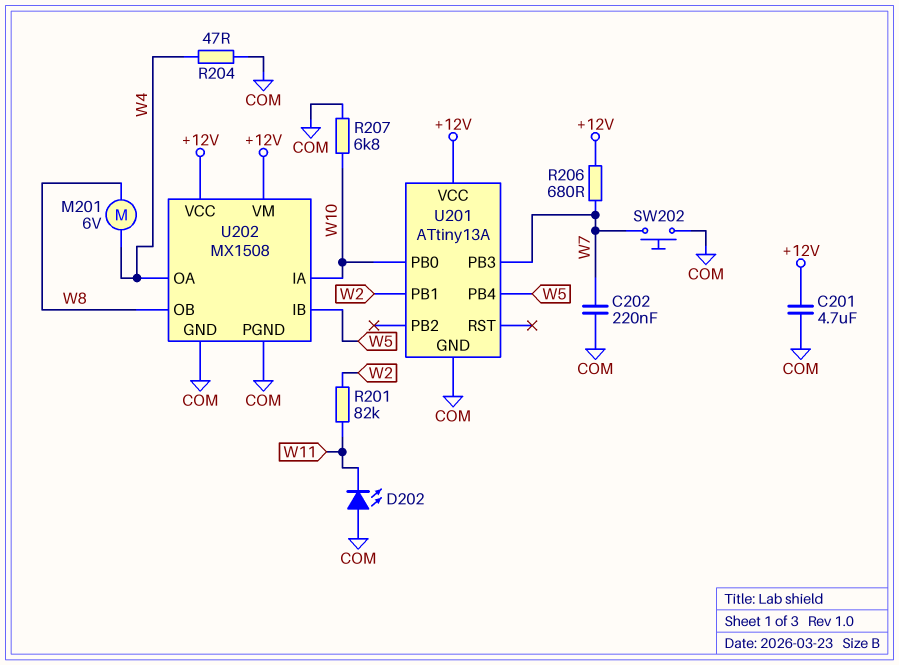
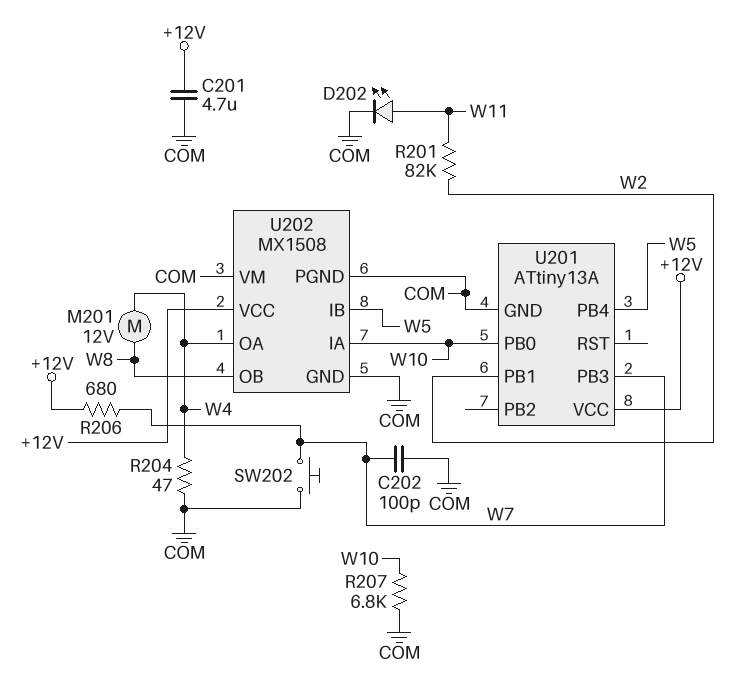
C202: 220nF (COM, W7) -> 100pF (COM, W7)
D202: LED (A COM, K W11) -> LED (A W11, K COM)
M201: motor 6V (W4, W8) -> motor 12V (W4, W8)
U202 pin VM: +12V -> COM

